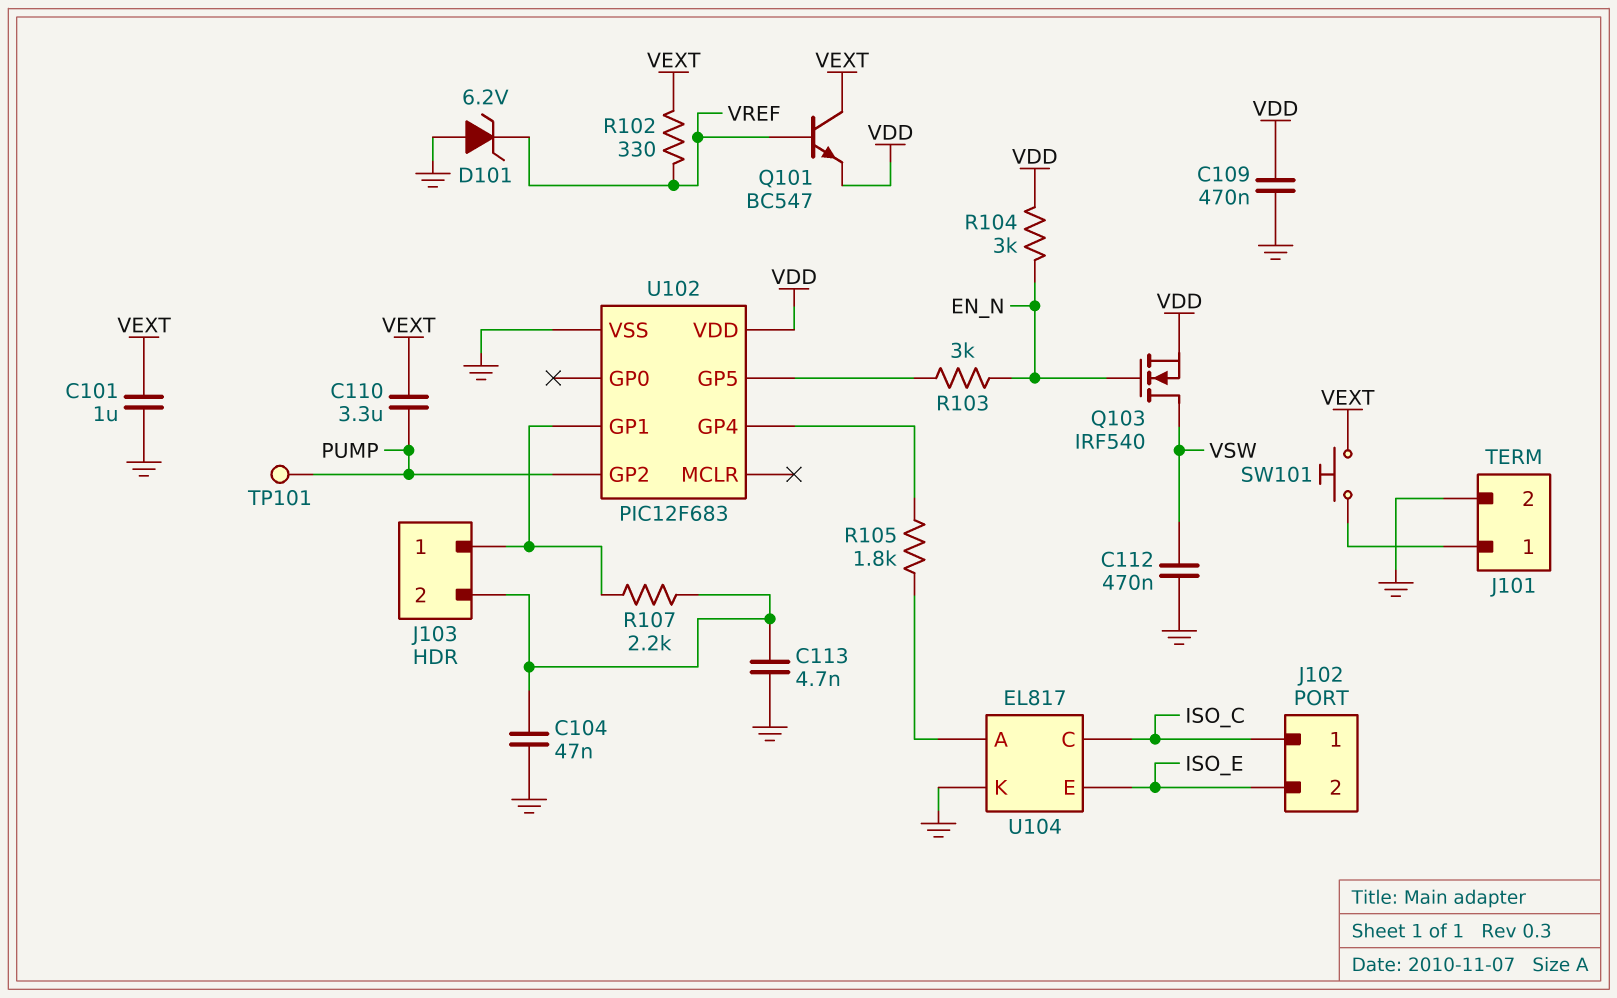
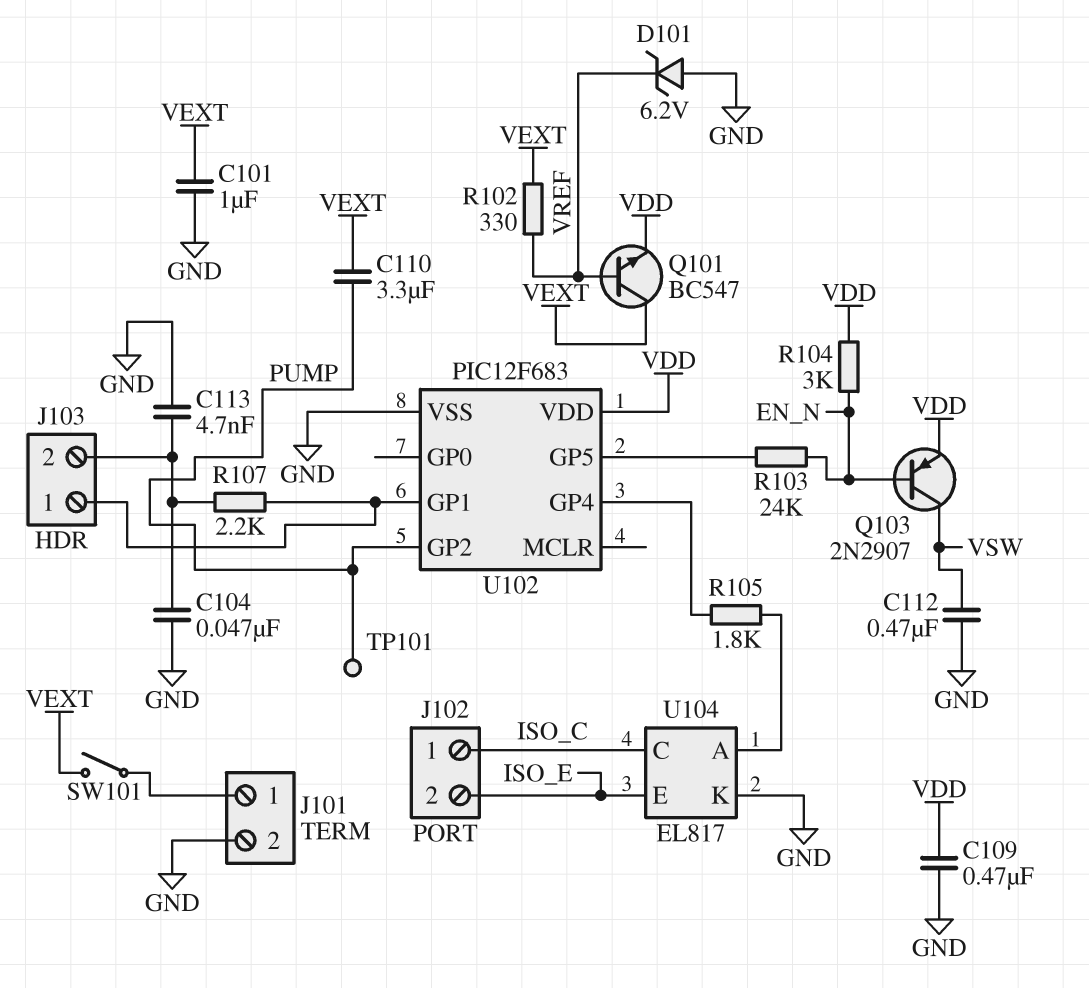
Q103: NMOS IRF540 (G EN_N, D VSW, S VDD) -> PNP 2N2907 (B EN_N, C VSW, E VDD)
R103: 3k (EN_N, U102/GP5) -> 24k (EN_N, U102/GP5)
SW101: button (J101/1, VEXT) -> switch (J101/1, VEXT)

